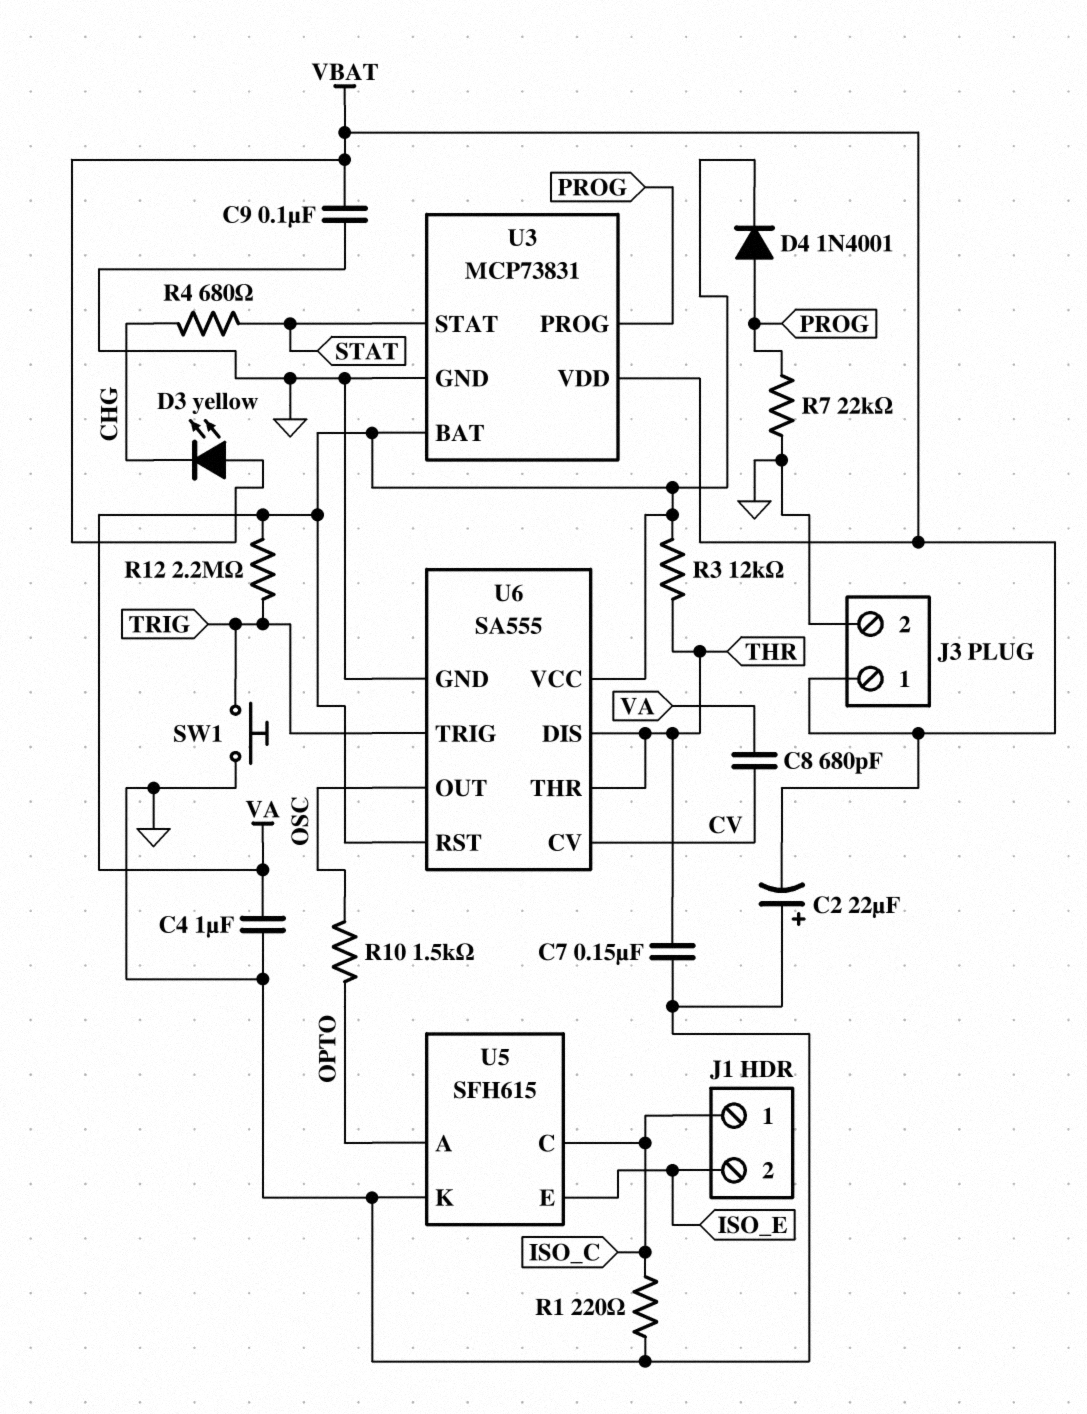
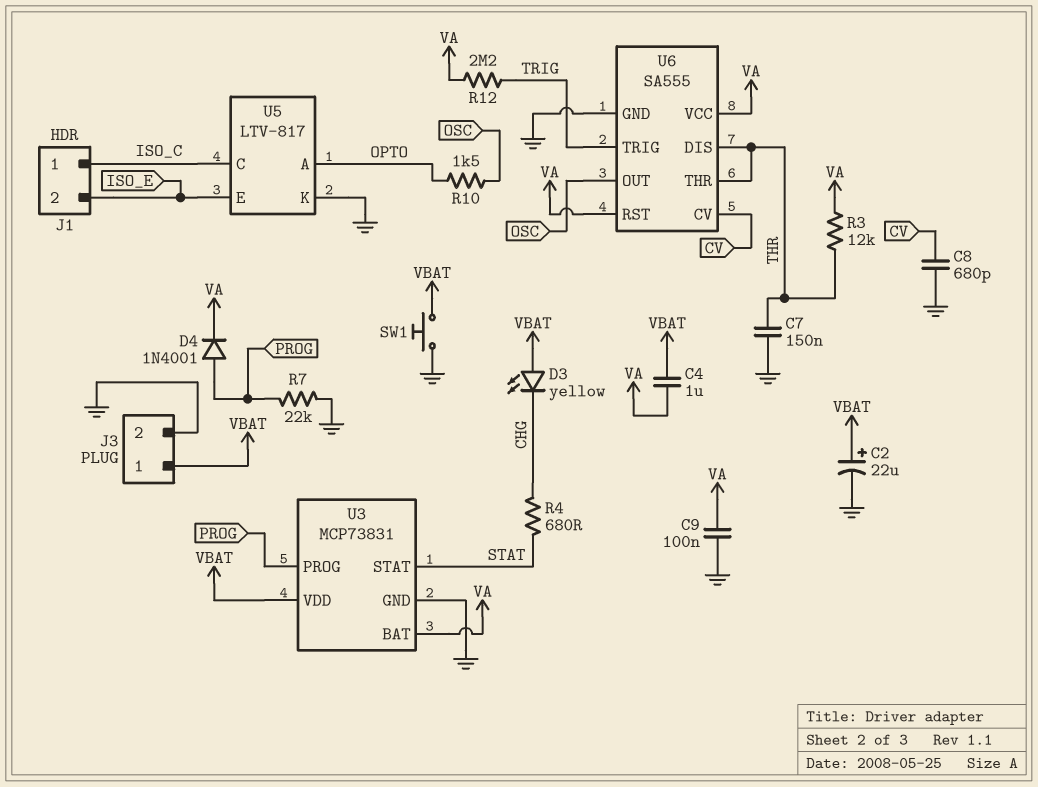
C2: 22uF (plus GND, minus VBAT) -> 22uF (plus VBAT, minus GND)
C4: 1uF (GND, VA) -> 1uF (VA, VBAT)
C8: 680pF (CV, VA) -> 680pF (CV, GND)
C9: 100nF (GND, VBAT) -> 100nF (GND, VA)
R1: 220 (GND, ISO_C) -> none
SW1: button (GND, TRIG) -> button (GND, VBAT)
U5: SFH615 -> LTV-817

